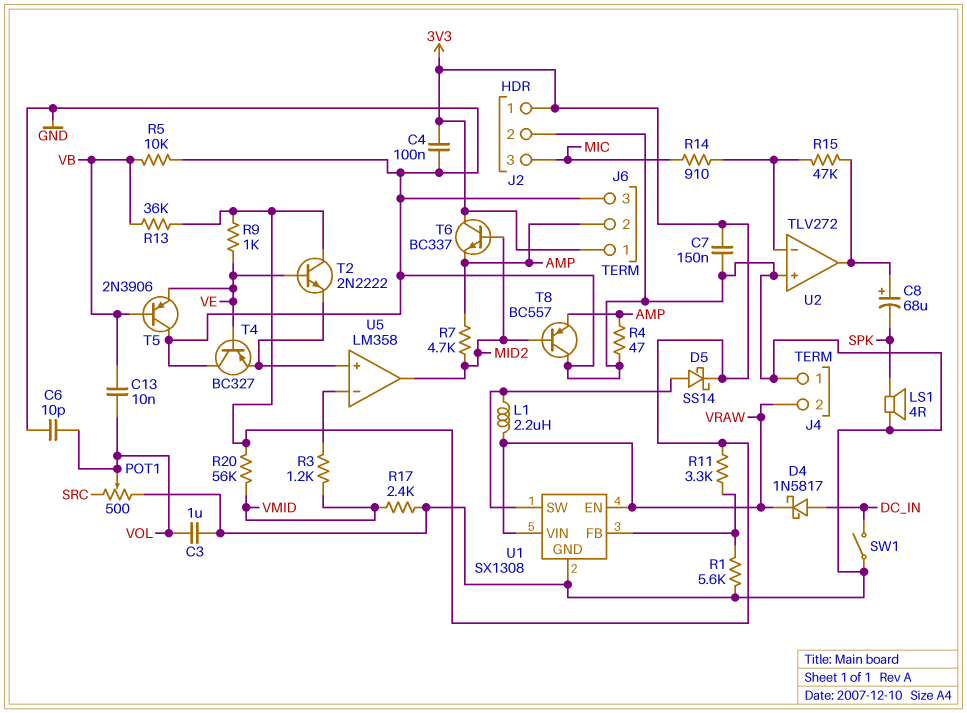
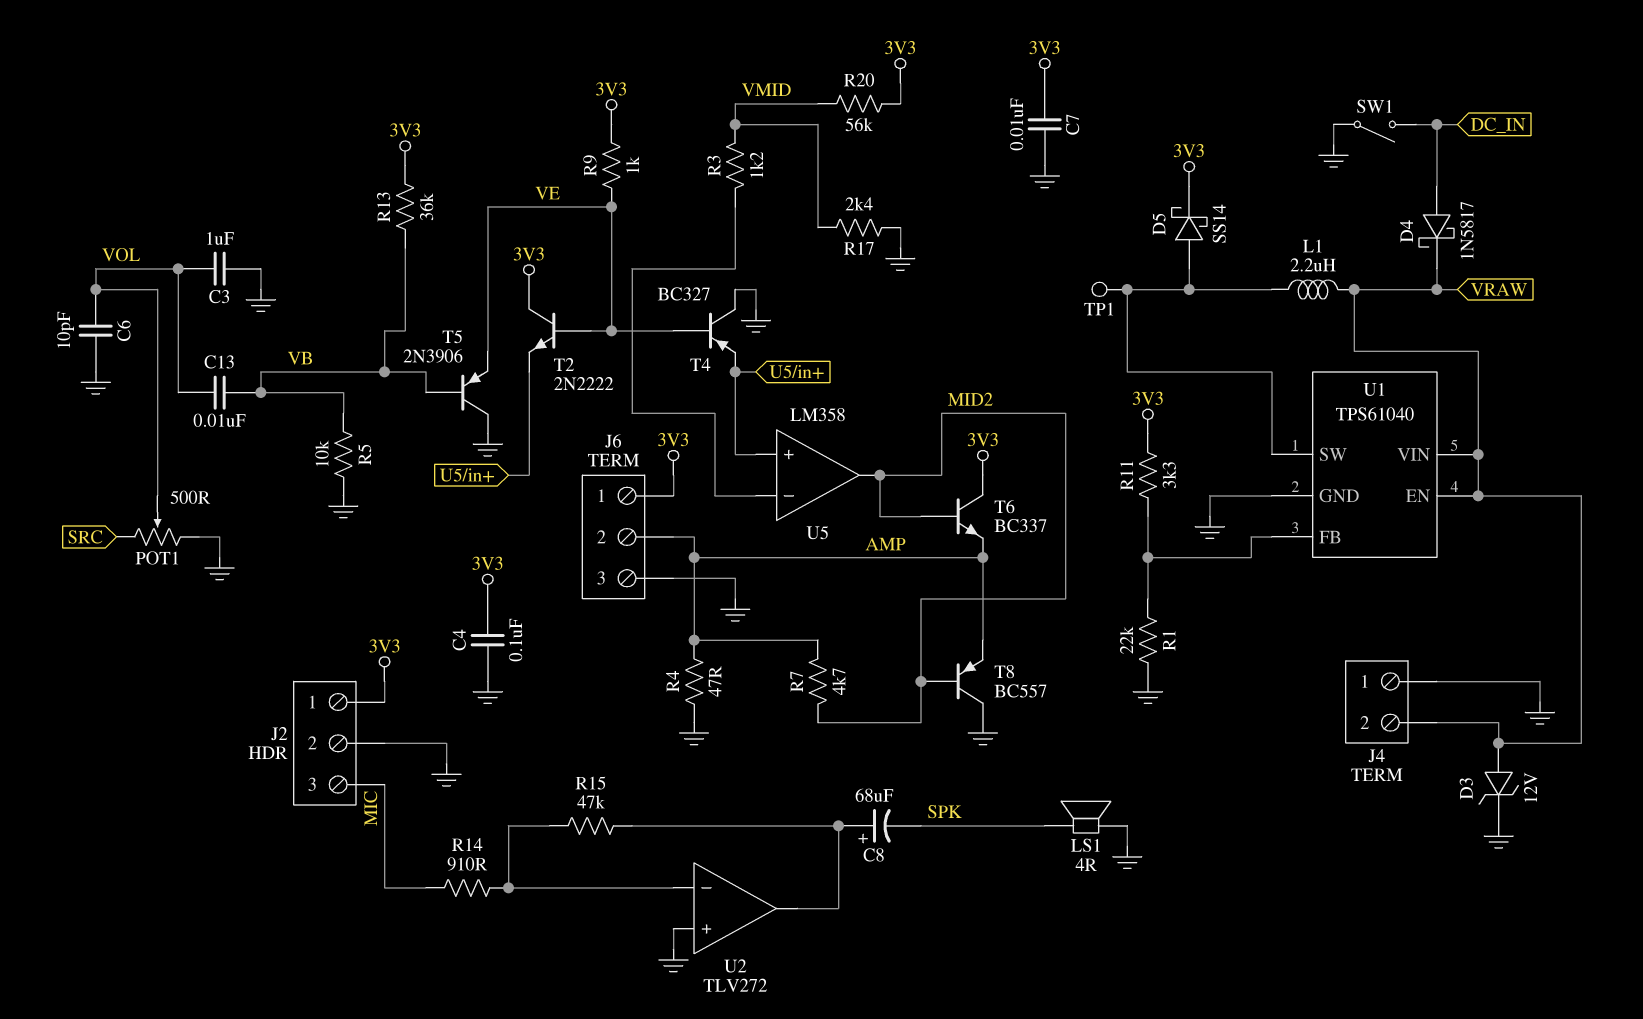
C7: 150nF (3V3, GND) -> 10nF (3V3, GND)
D3: none -> zener 12V (A VRAW, K GND)
R1: 5.6k (GND, U1/FB) -> 22k (GND, U1/FB)
TP1: none -> test point (U1/SW)
U1: SX1308 -> TPS61040

